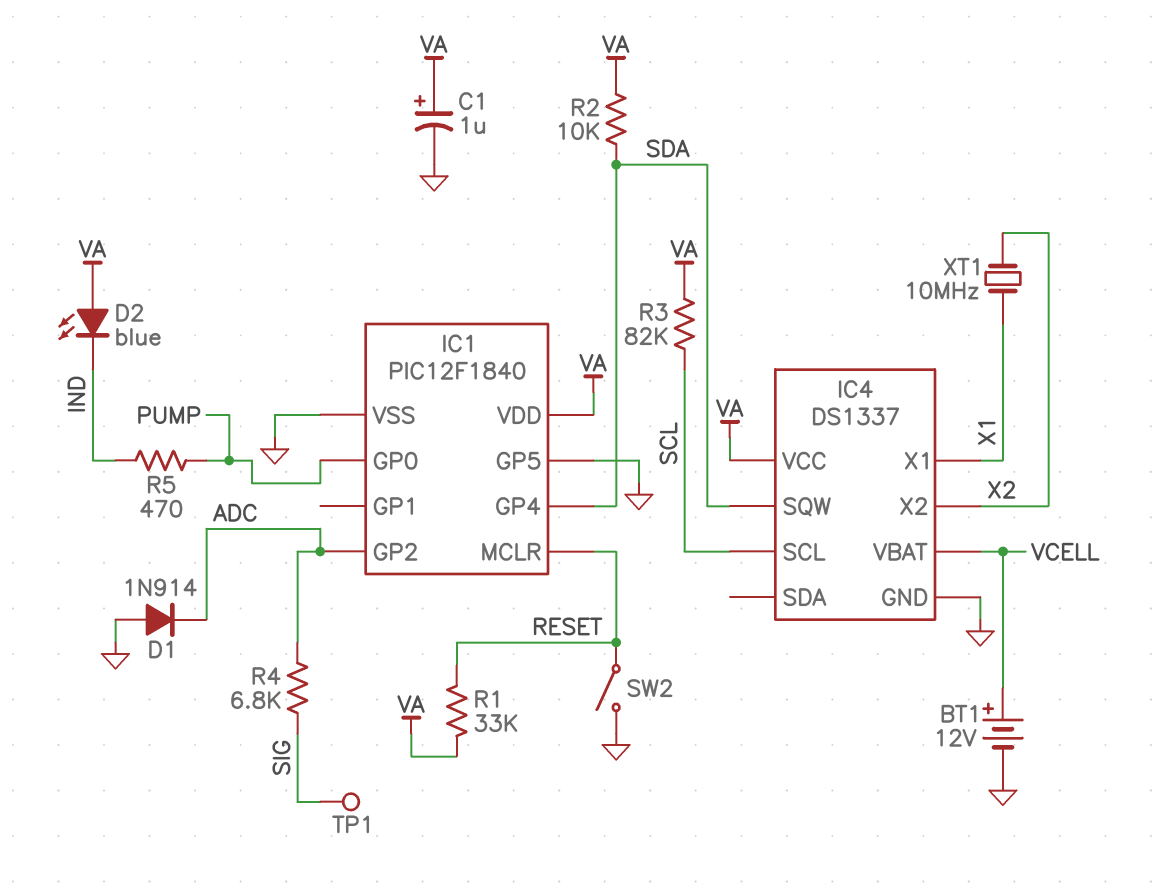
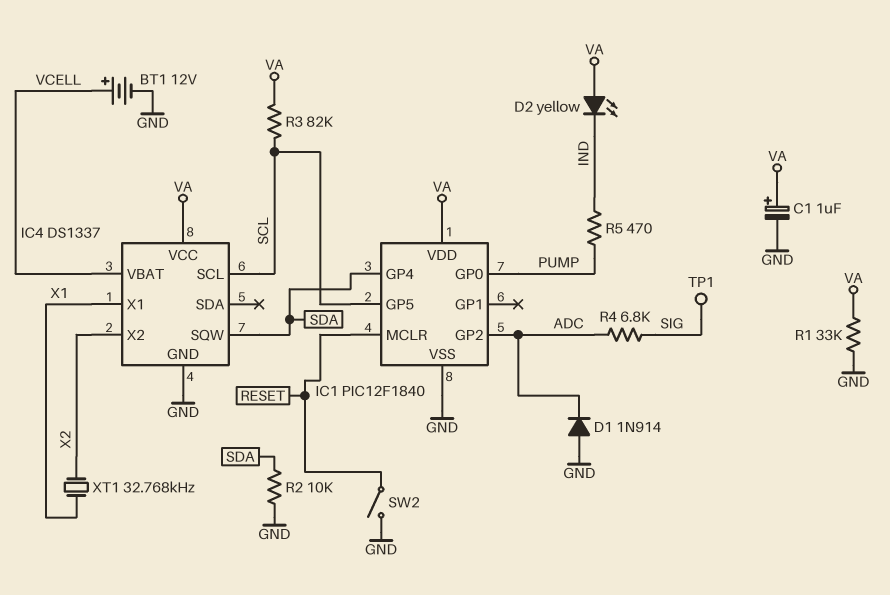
D2: LED blue (A VA, K IND) -> LED yellow (A VA, K IND)
IC1 pin GP5: GND -> SCL
R1: 33k (RESET, VA) -> 33k (GND, VA)
R2: 10k (SDA, VA) -> 10k (GND, SDA)
XT1: 10MHz (X1, X2) -> 32.768kHz (X1, X2)

